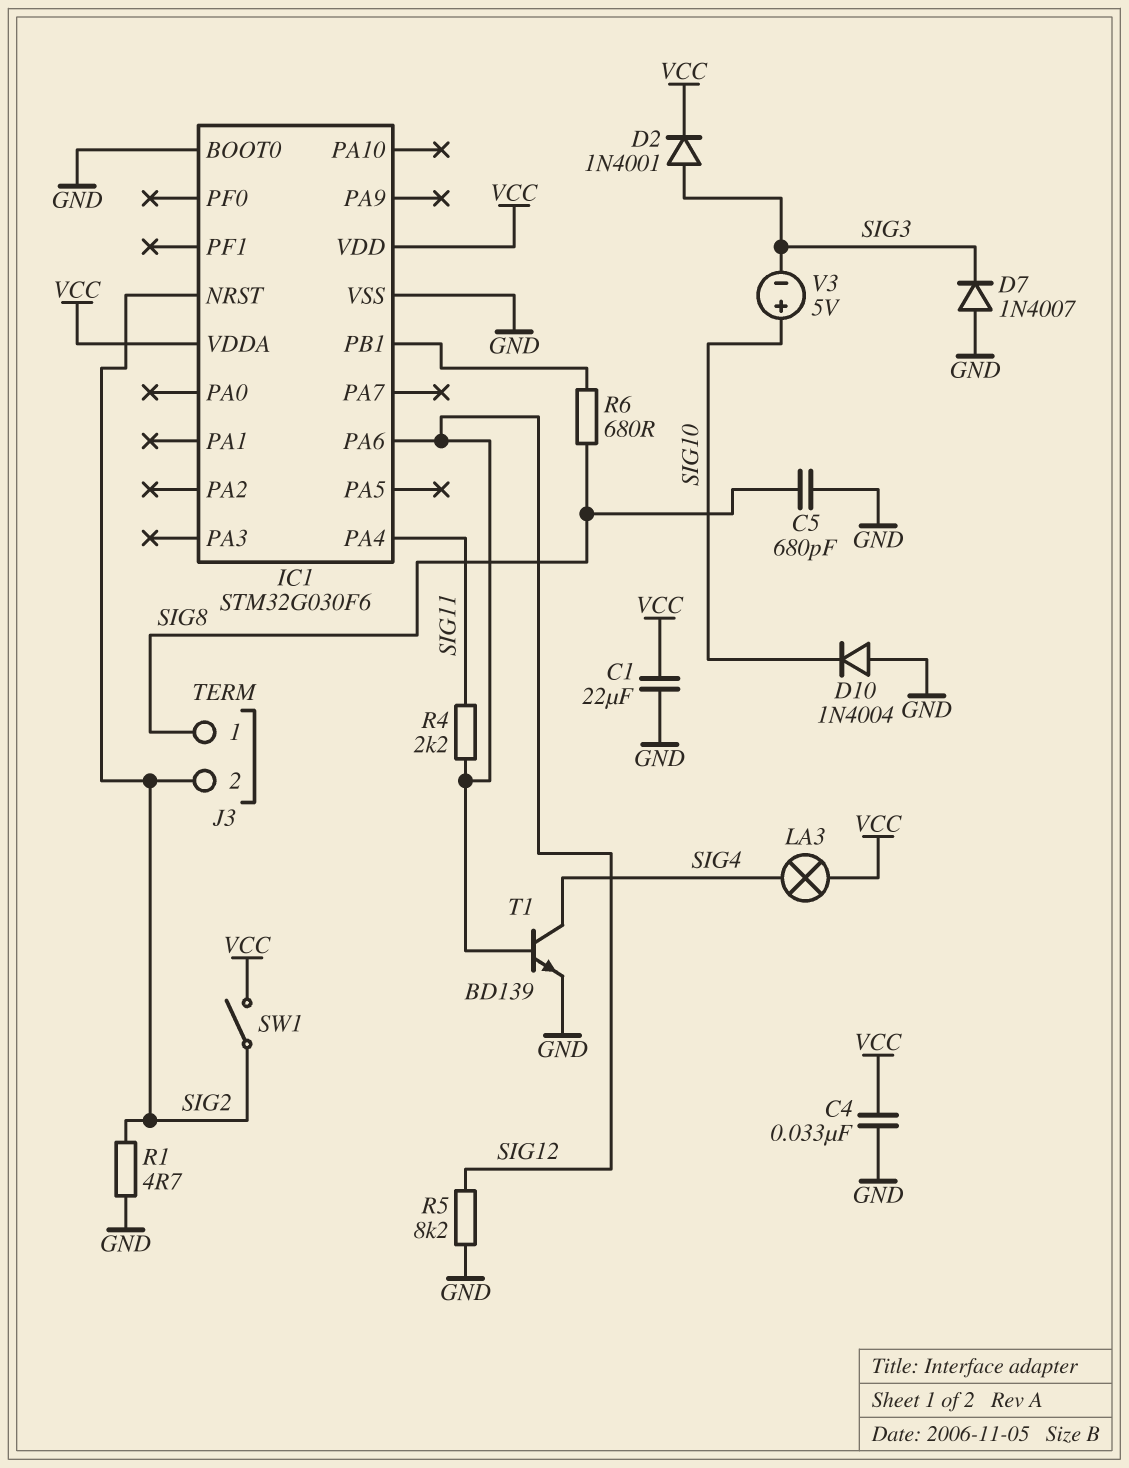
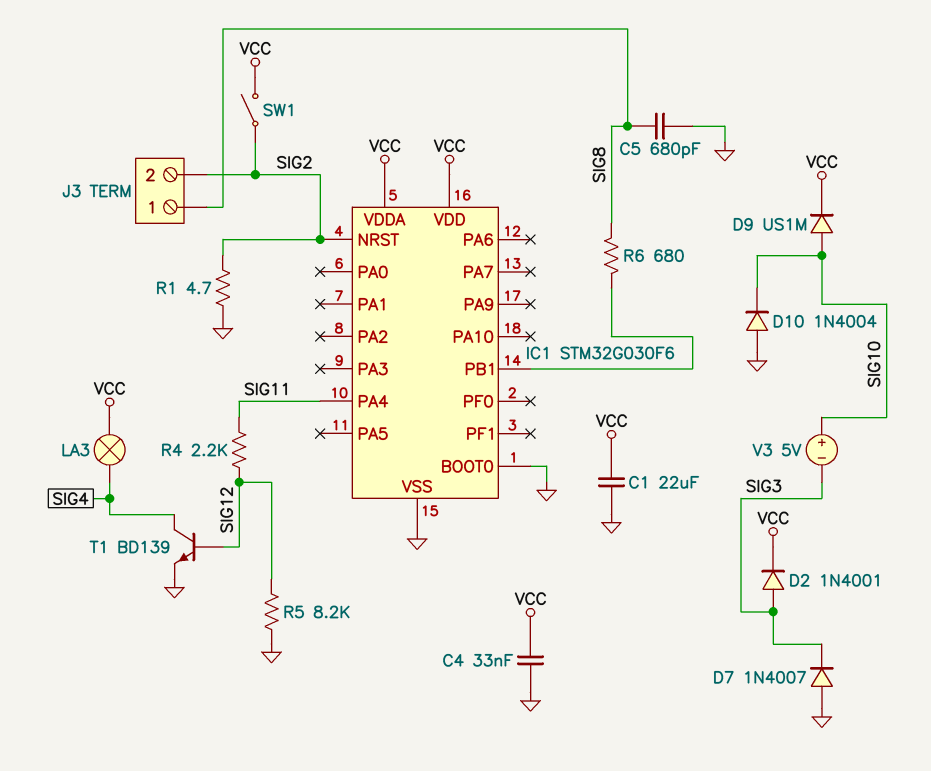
D9: none -> diode US1M (A SIG10, K VCC)
IC1 pin PA6: SIG12 -> none

